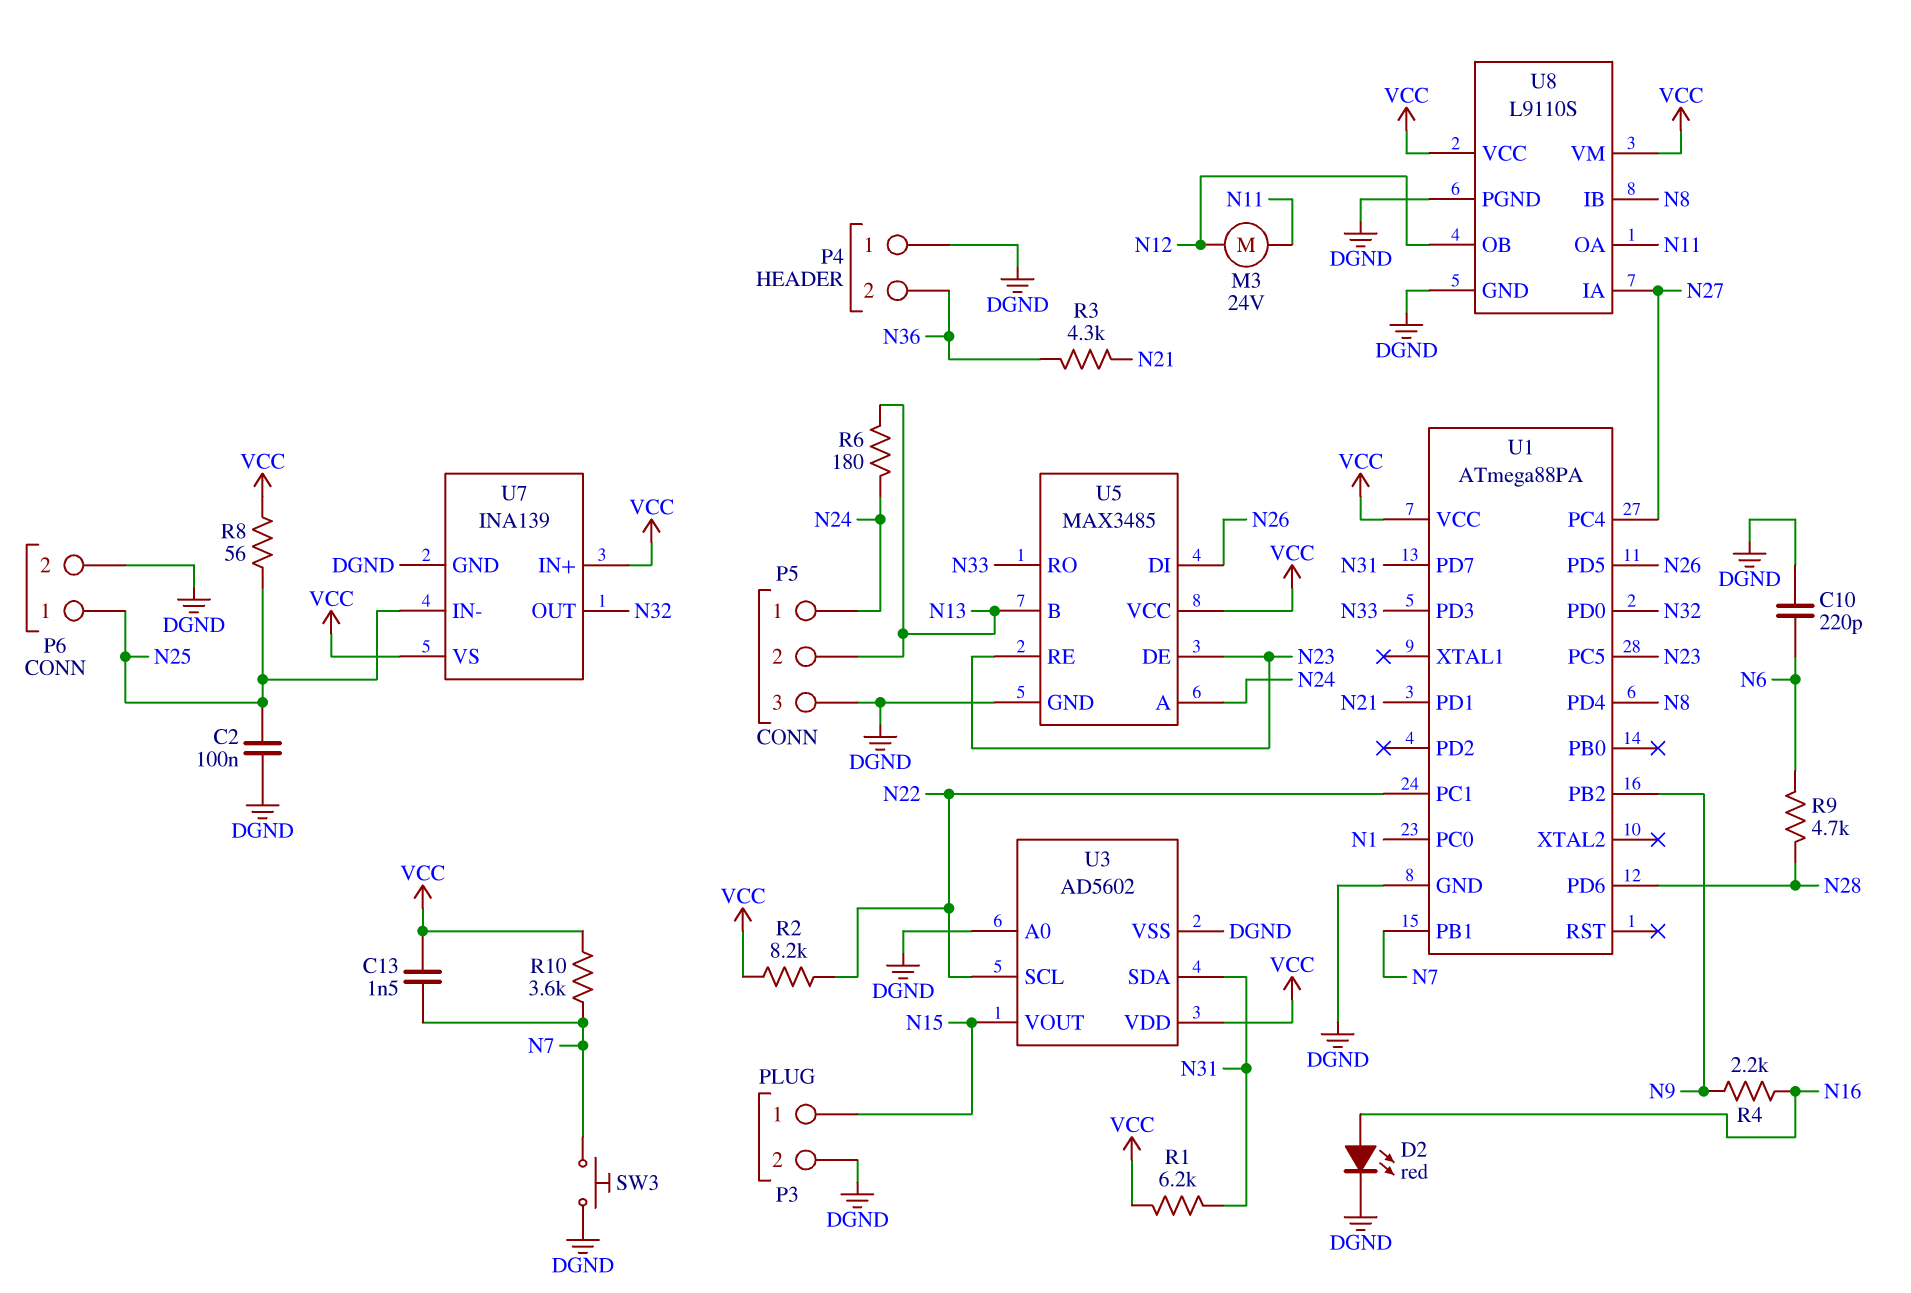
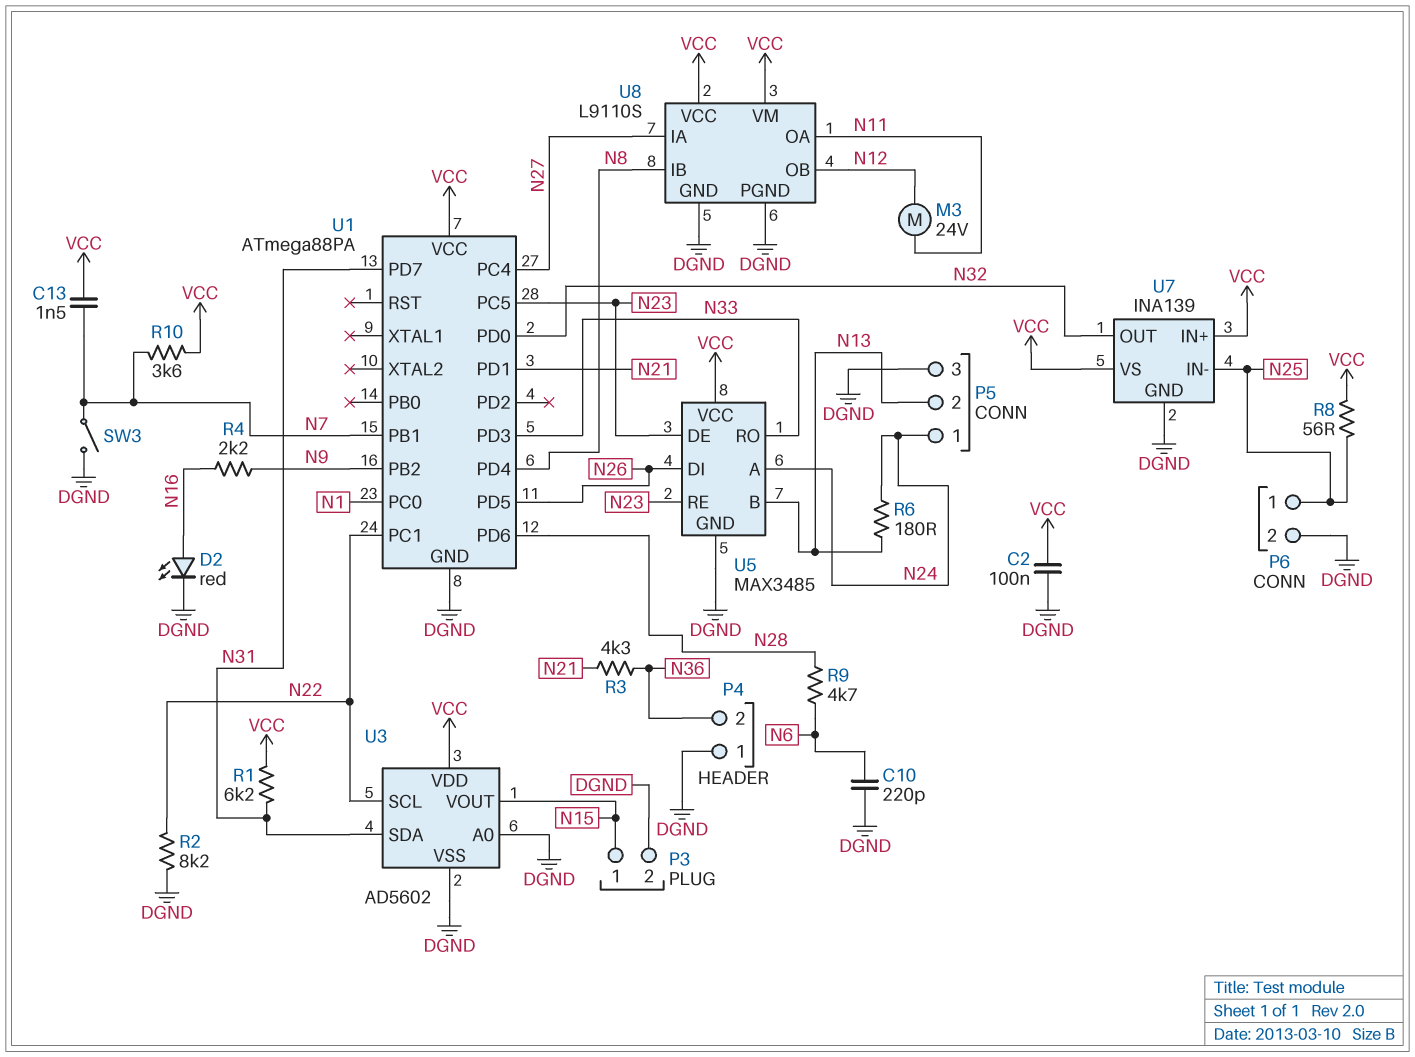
C2: 100nF (DGND, N25) -> 100nF (DGND, VCC)
R2: 8.2k (N22, VCC) -> 8.2k (DGND, N22)
SW3: button (DGND, N7) -> switch (DGND, N7)

